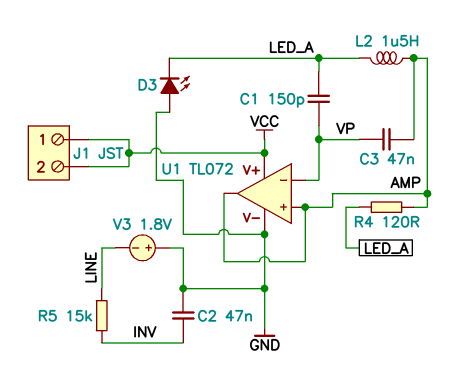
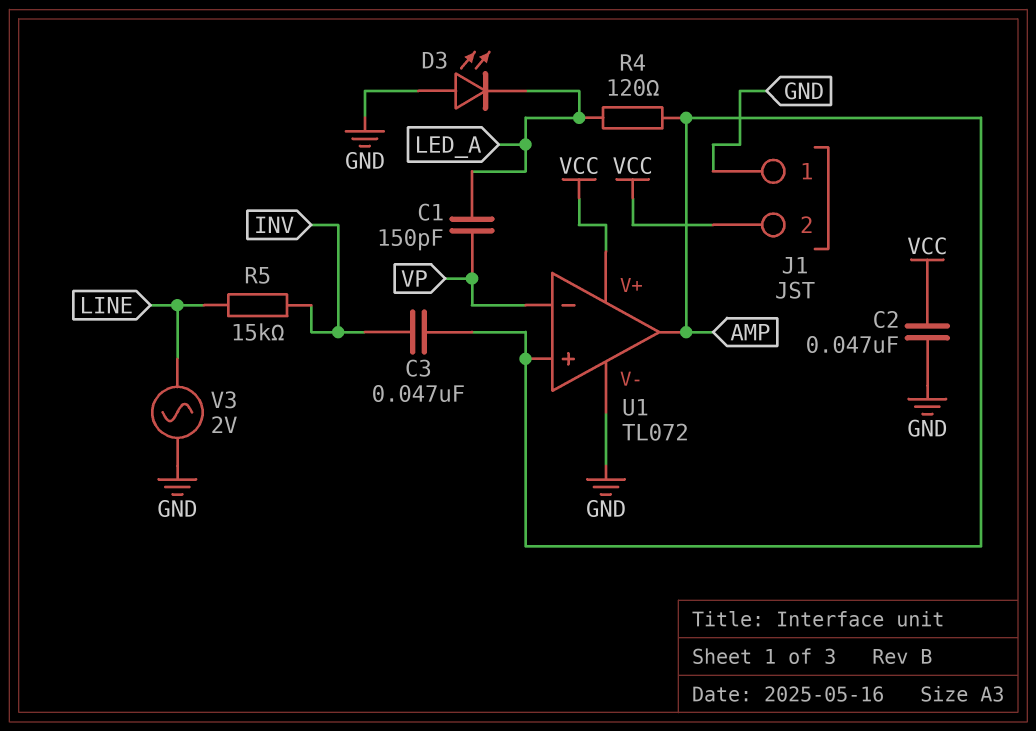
C2: 47nF (GND, INV) -> 47nF (GND, VCC)
C3: 47nF (AMP, VP) -> 47nF (AMP, INV)
J1 pin 1: VCC -> GND
L2: 1.5uH (AMP, LED_A) -> none
V3: 1.8V (plus GND, minus LINE) -> AC 2V (GND, LINE)

